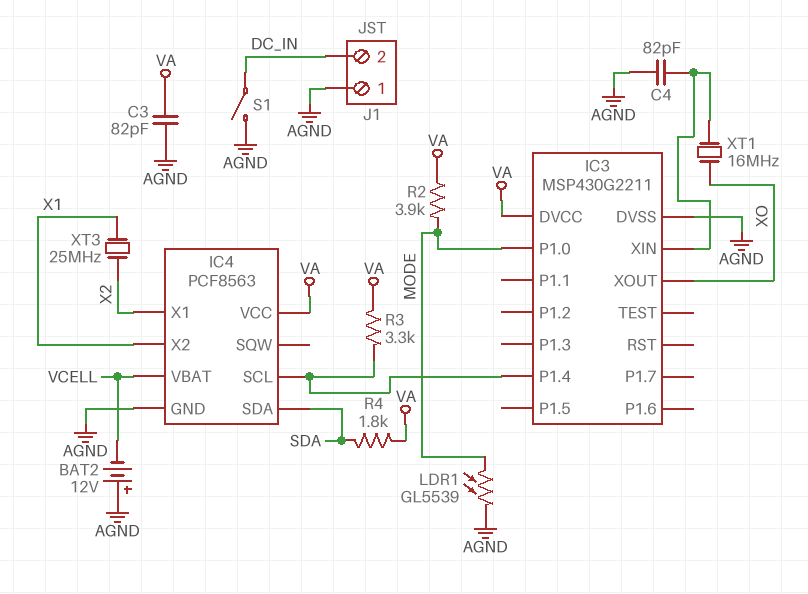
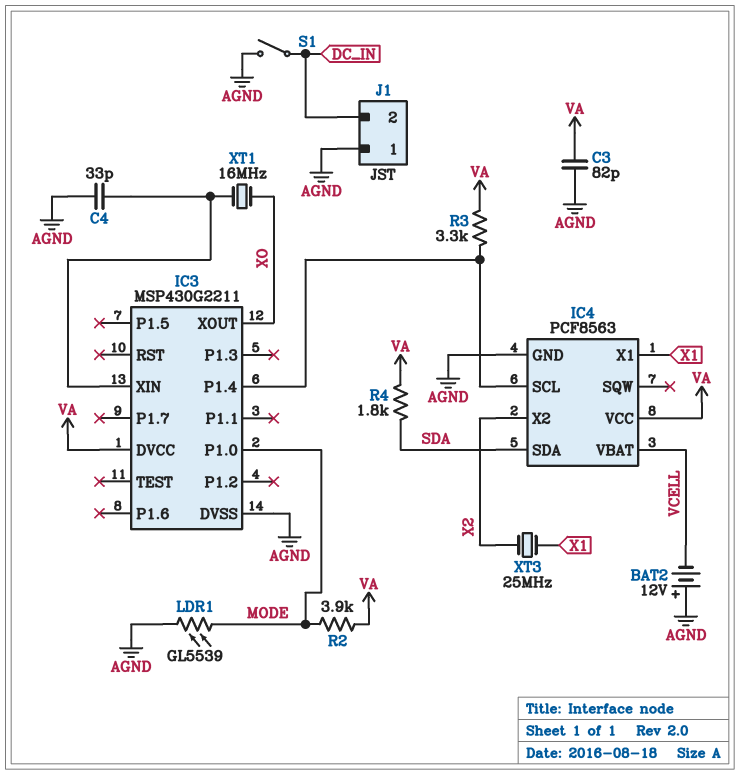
C4: 82pF (AGND, IC3/XIN) -> 33pF (AGND, IC3/XIN)
IC4 pin X1: X2 -> X1
IC4 pin X2: X1 -> X2

